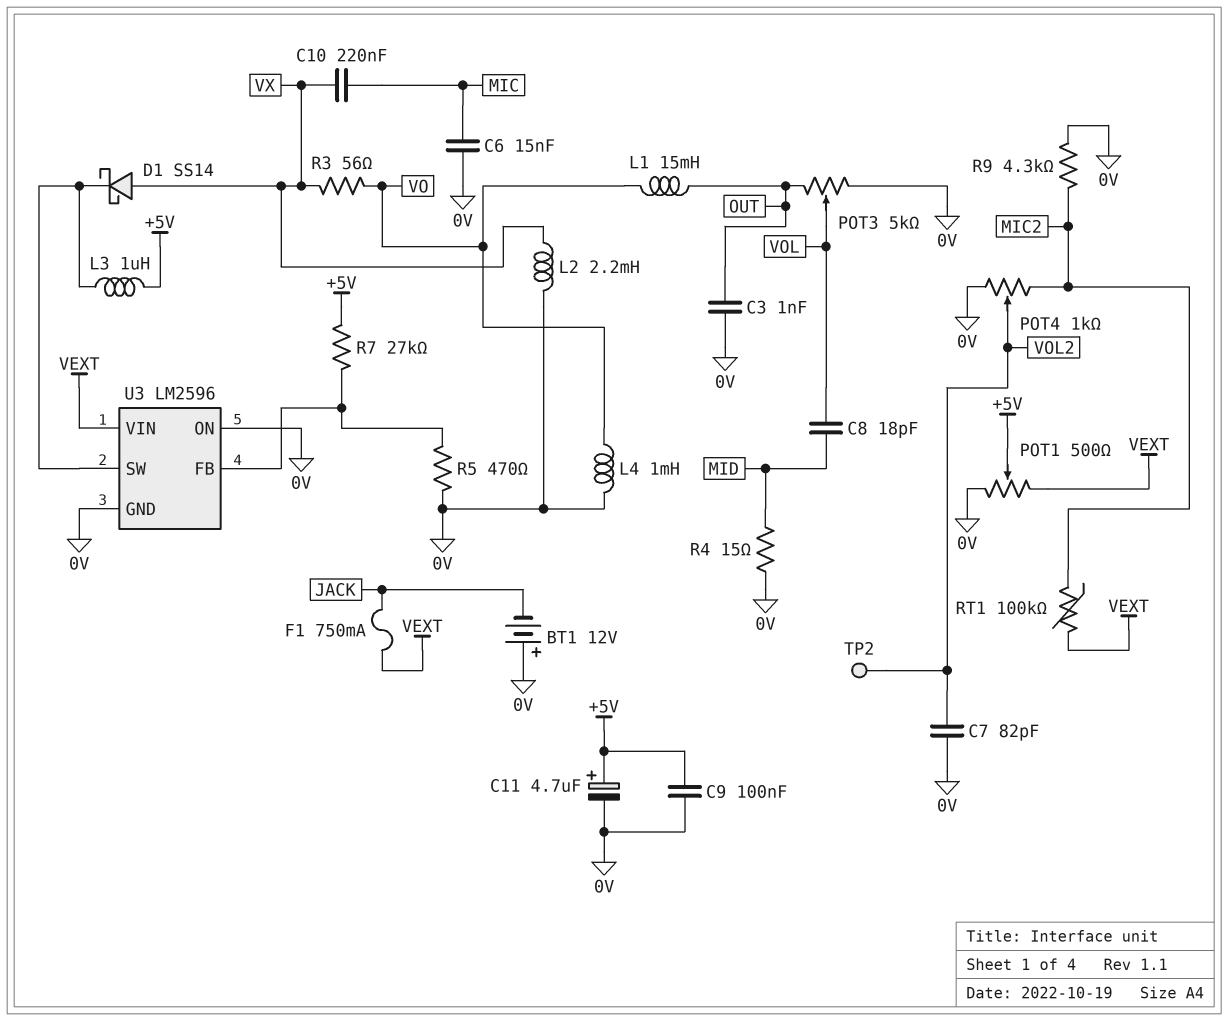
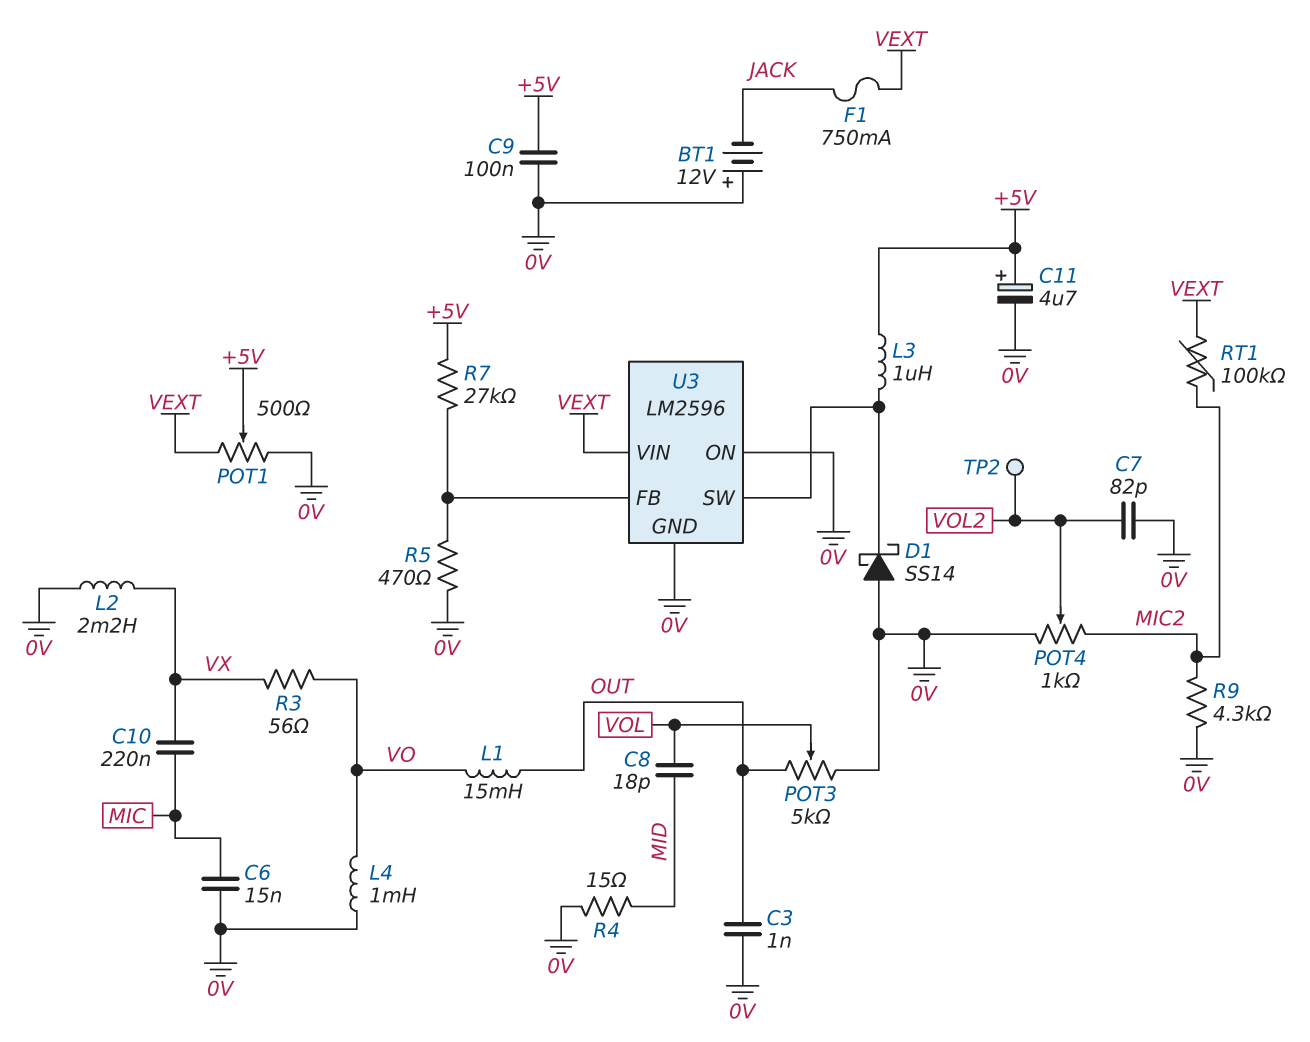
D1: schottky SS14 (A VX, K U3/SW) -> schottky SS14 (A 0V, K U3/SW)

